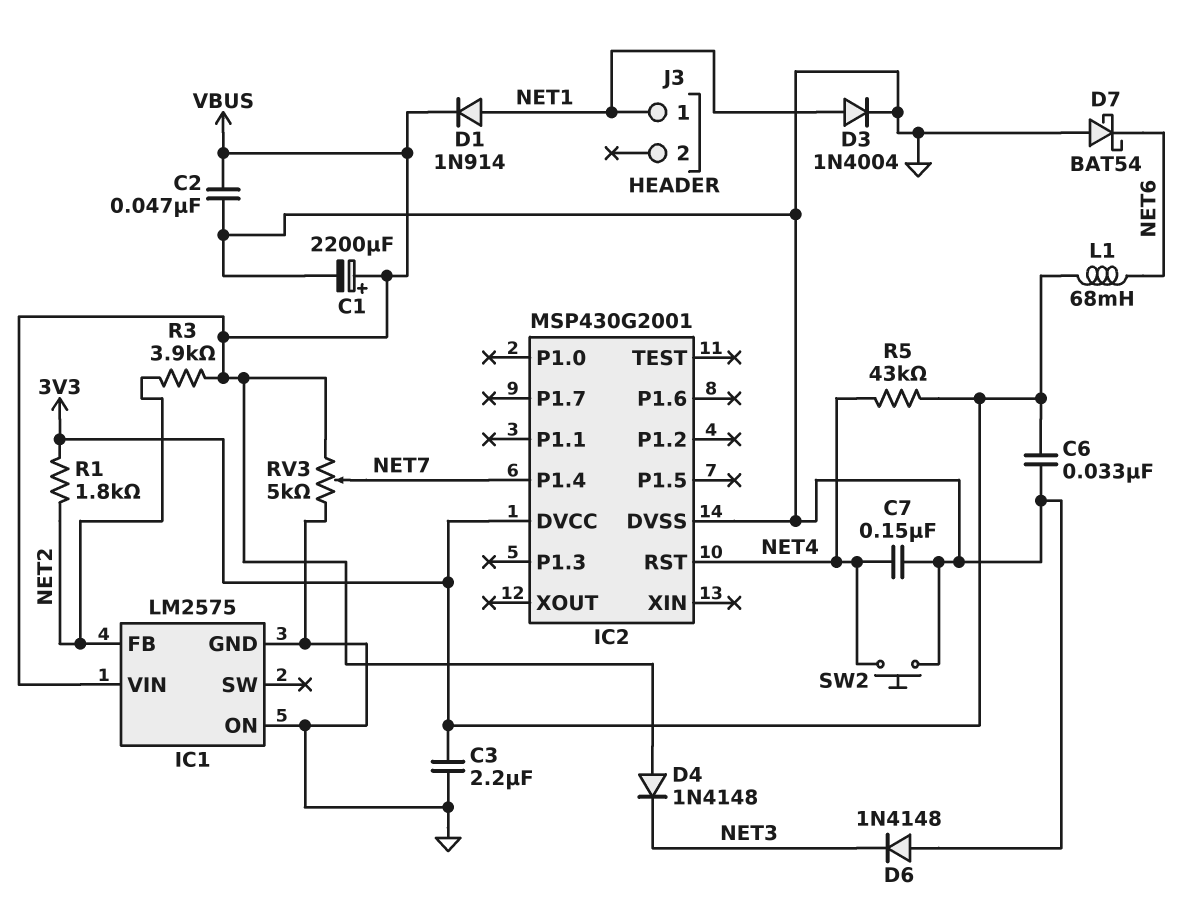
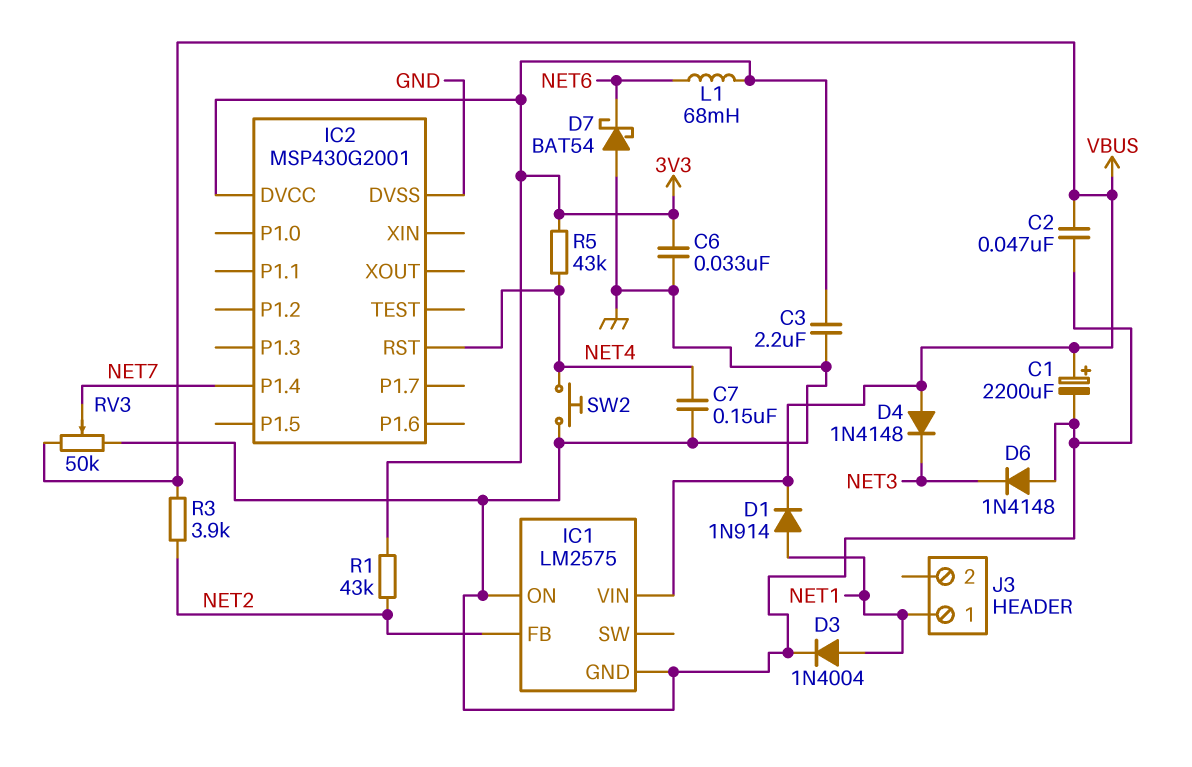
R1: 1.8k (3V3, NET2) -> 43k (3V3, NET2)
RV3: 5k (GND, VBUS, wiper NET7) -> 50k (GND, VBUS, wiper NET7)

